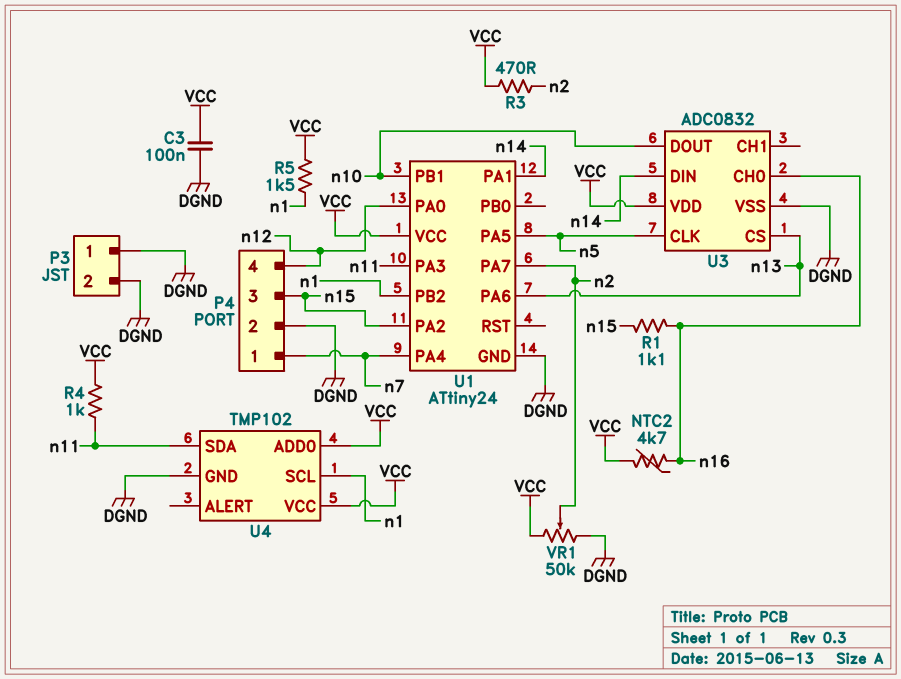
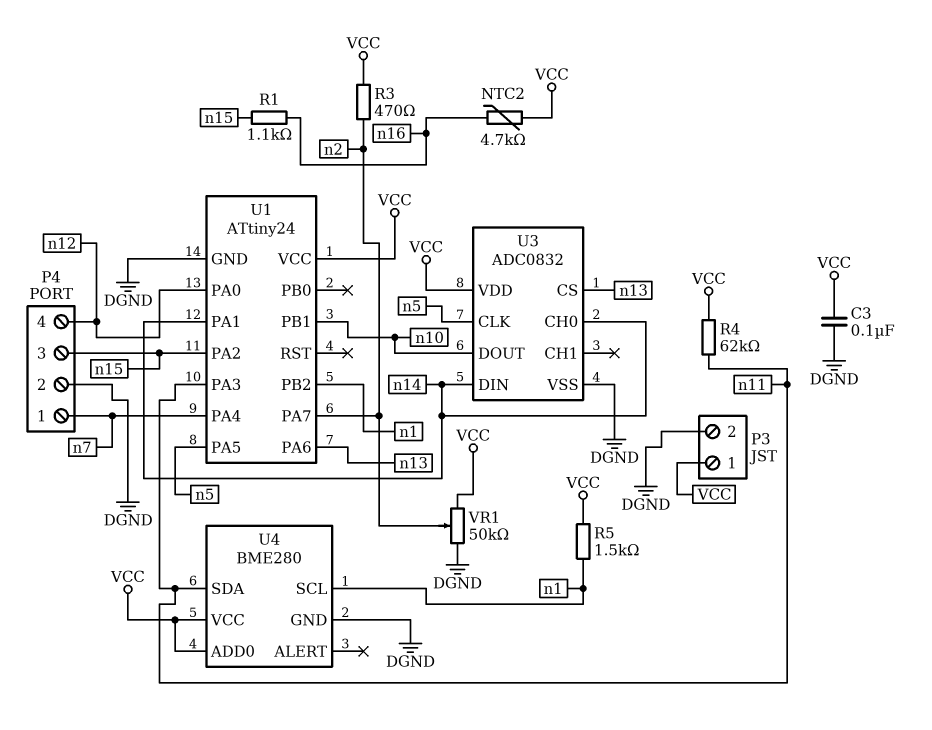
P3 pin 1: DGND -> VCC
R4: 1k (VCC, n11) -> 62k (VCC, n11)
U3 pin CH0: n16 -> n14
U4: TMP102 -> BME280

